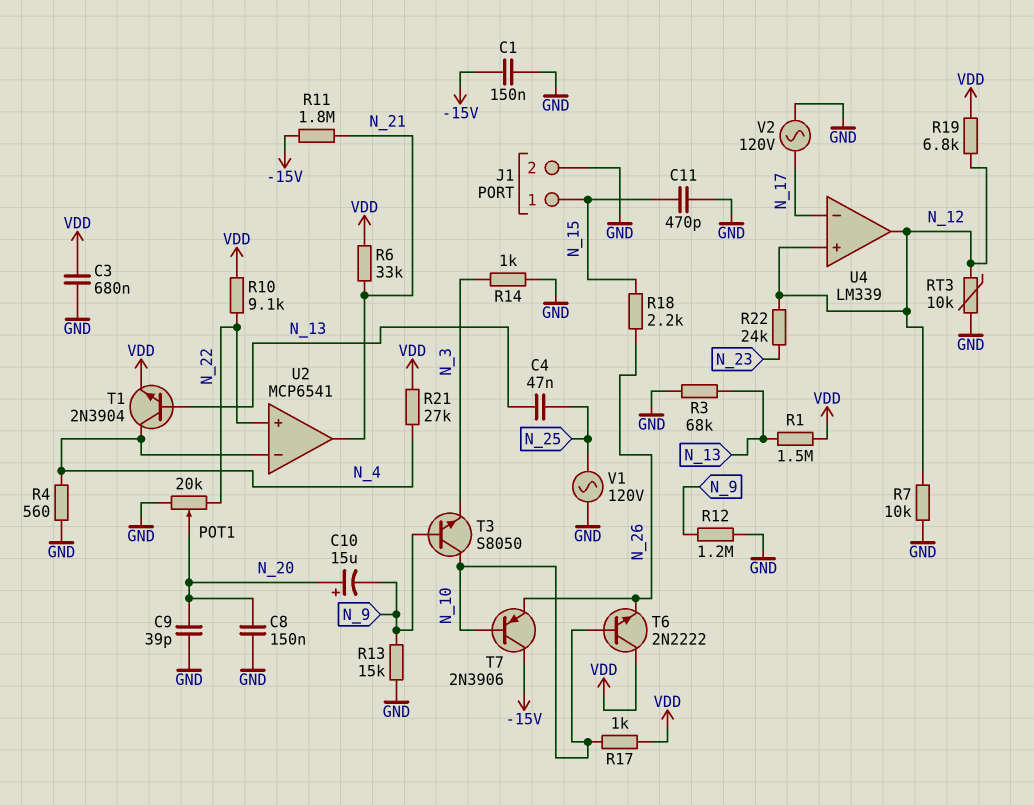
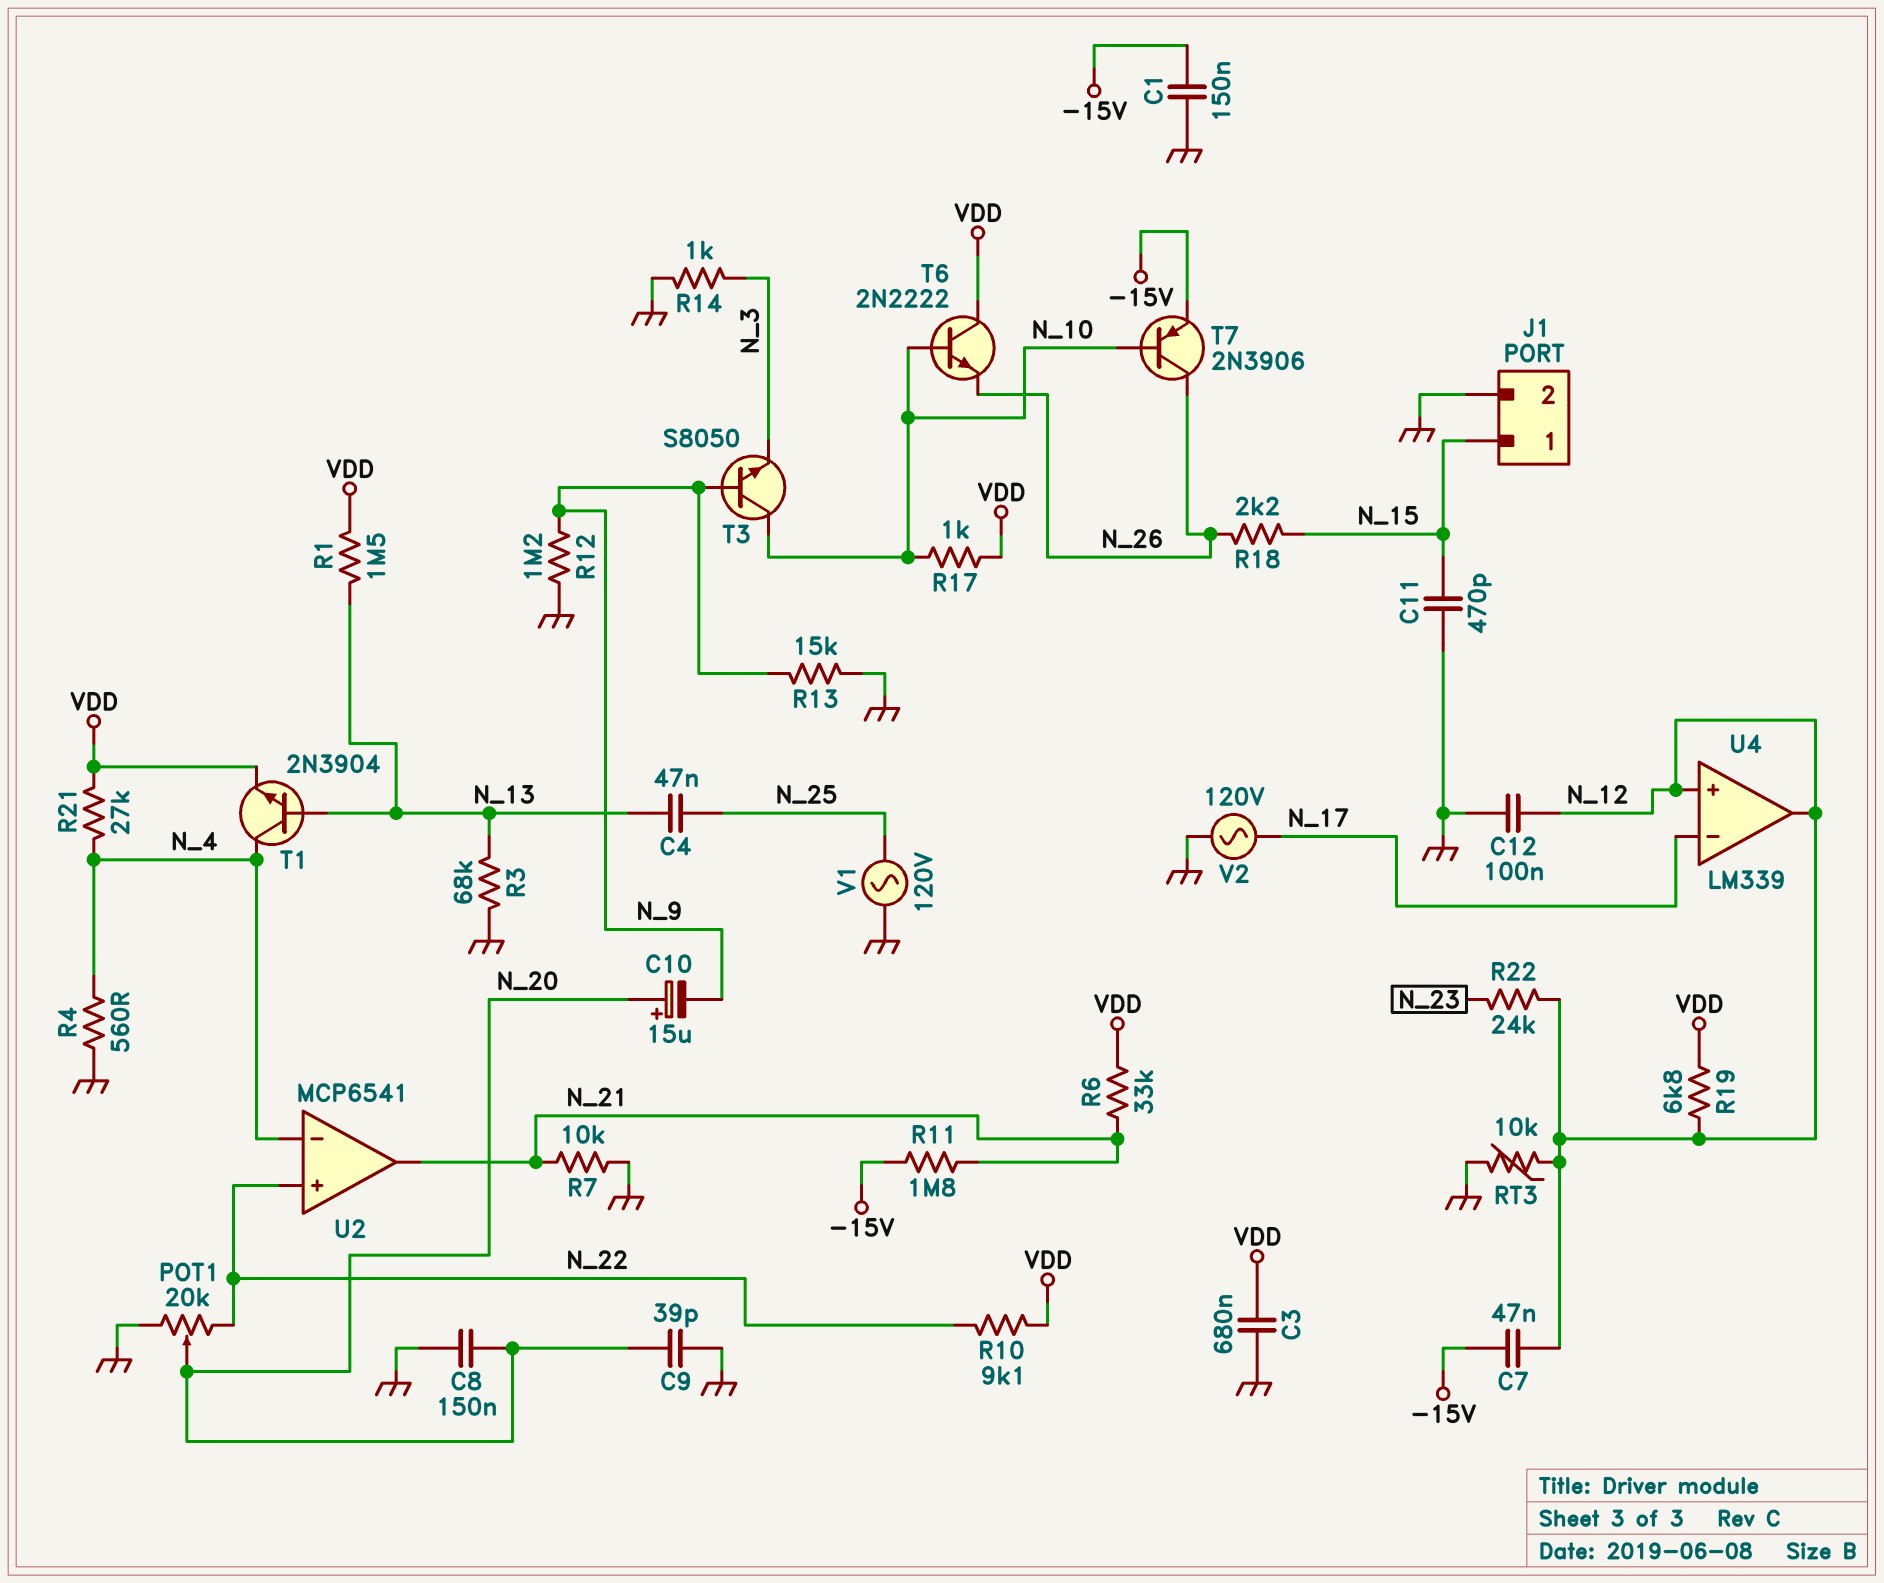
C7: none -> 47nF (-15V, N_12)
C12: none -> 100nF (GND, N_12)
R7: 10k (GND, N_12) -> 10k (GND, N_21)
T7: PNP 2N3906 (B N_10, C -15V, E N_26) -> PNP 2N3906 (B N_10, C N_26, E -15V)

